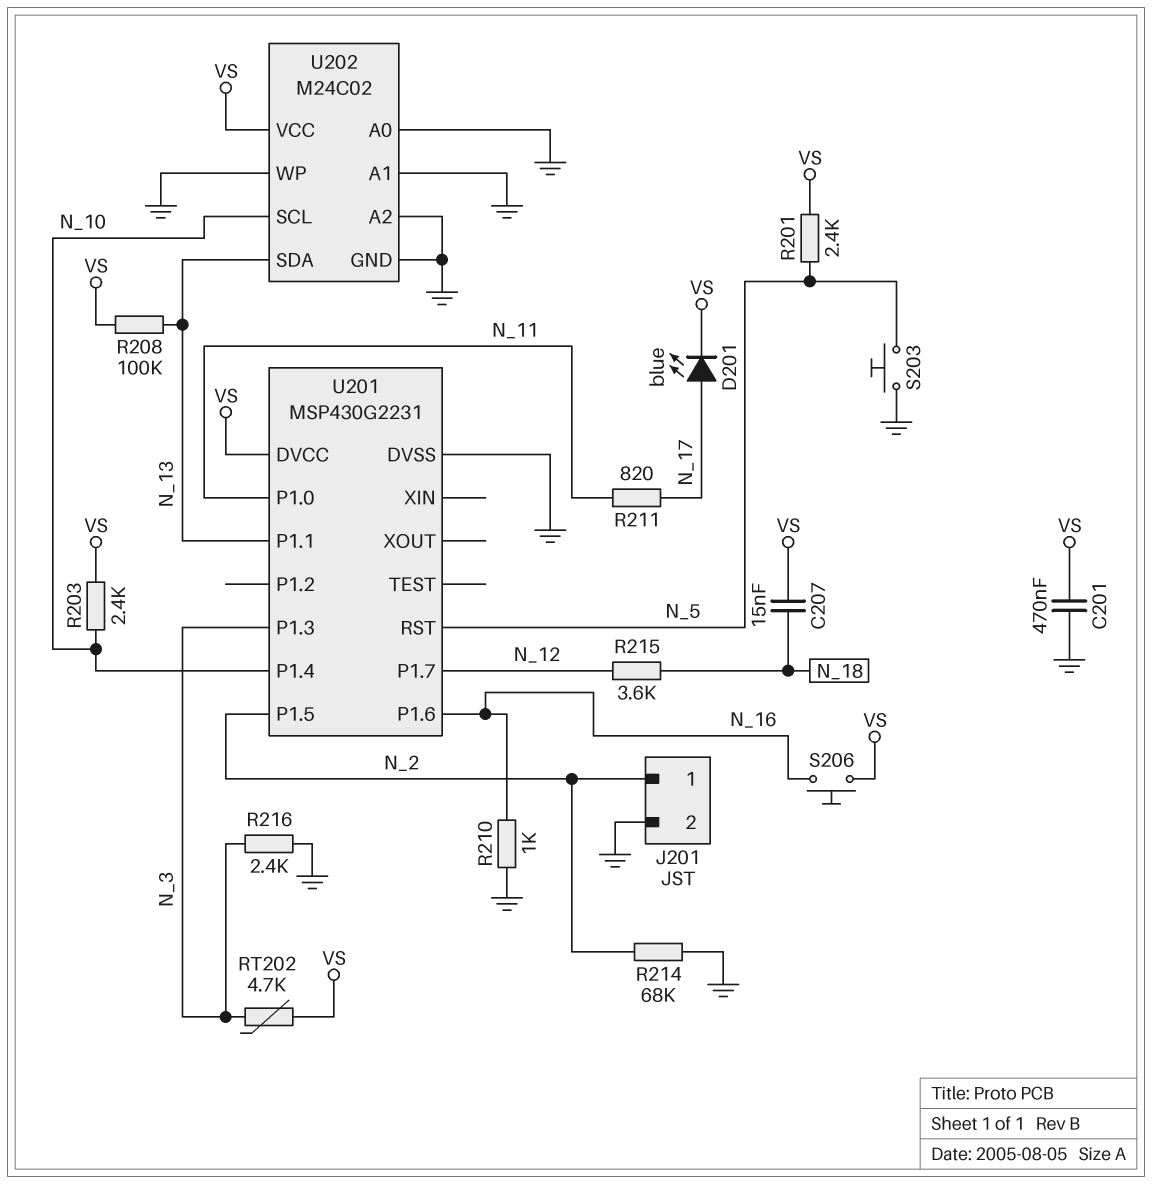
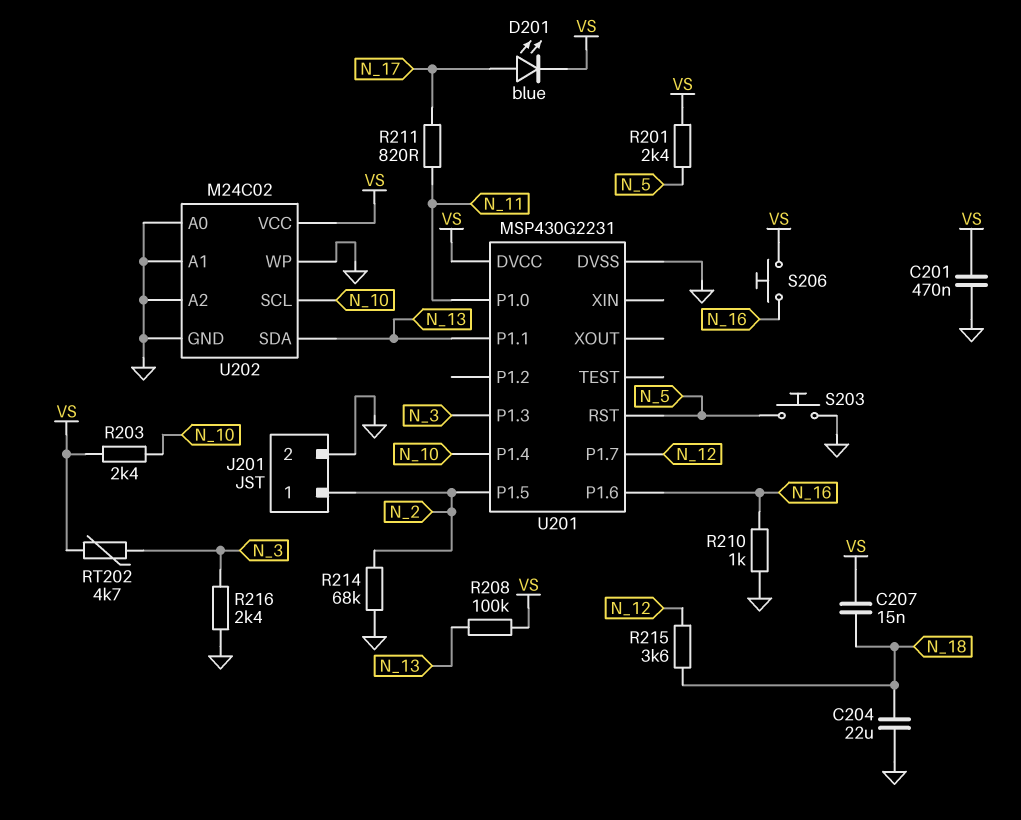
C204: none -> 22uF (GND, N_18)

